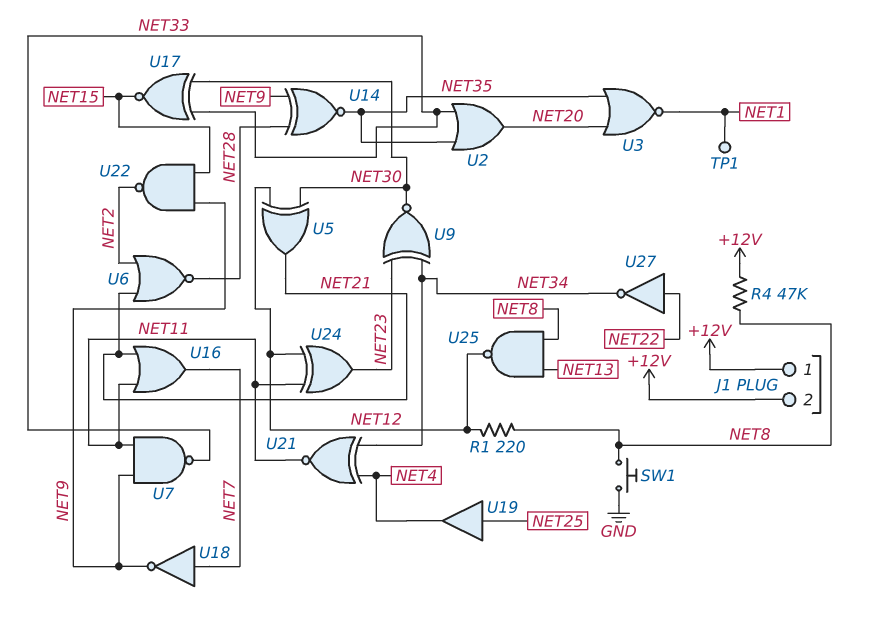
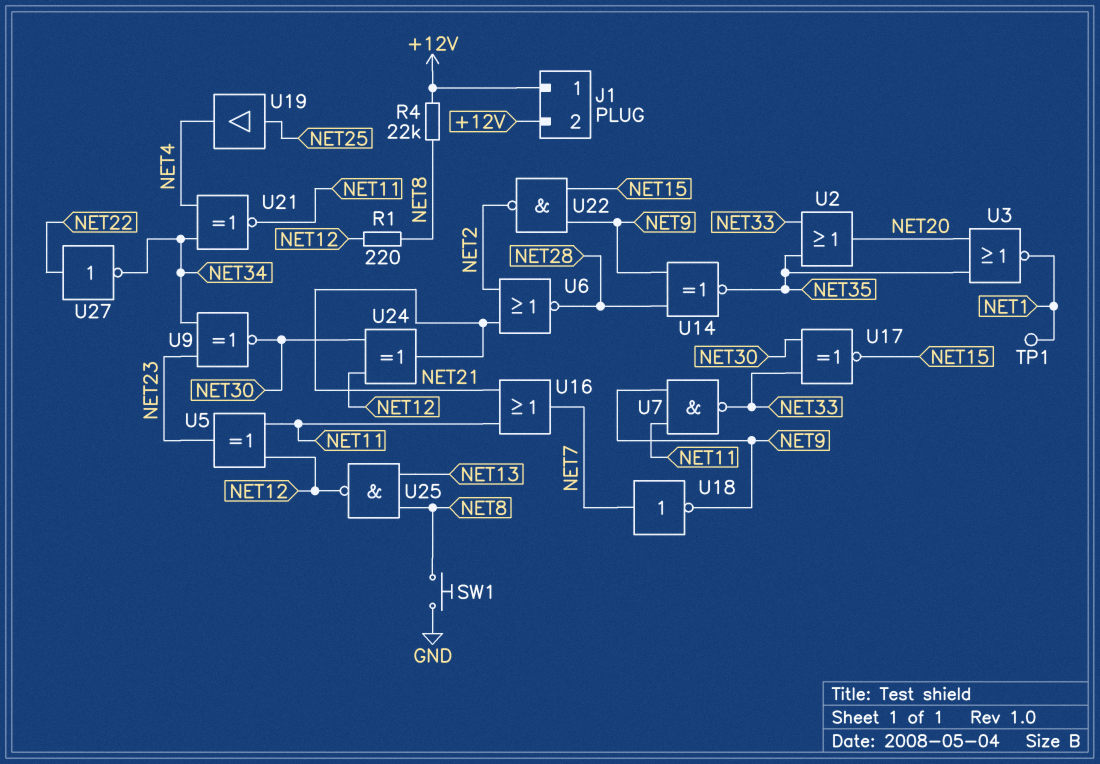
R4: 47k (+12V, NET8) -> 22k (+12V, NET8)
U5: XOR (in NET12, in NET30, out NET21) -> XOR (in NET11, in NET12, out NET23)
U24: XOR (in NET11, in NET12, out NET23) -> XOR (in NET12, in NET30, out NET21)

